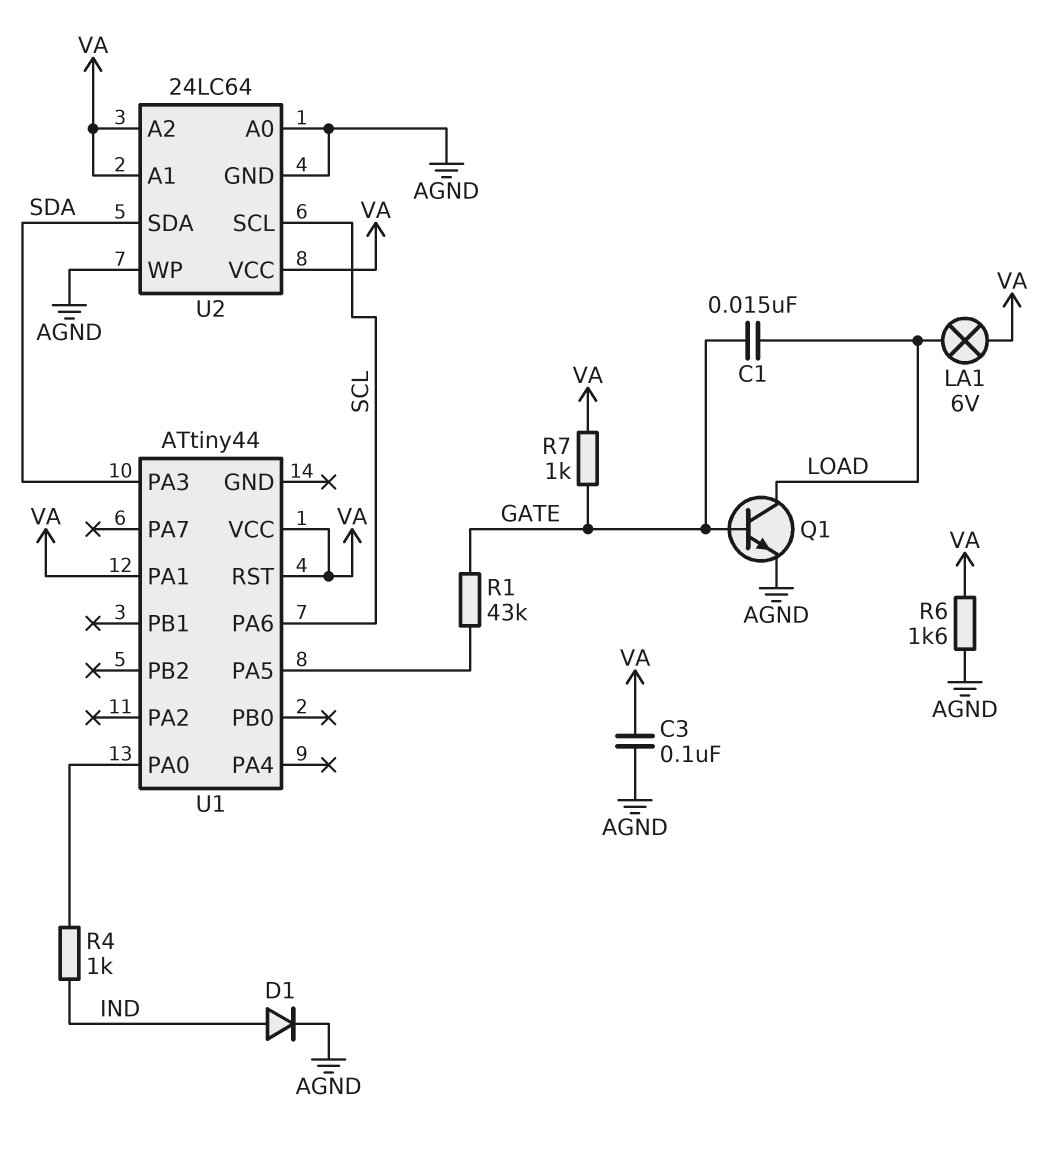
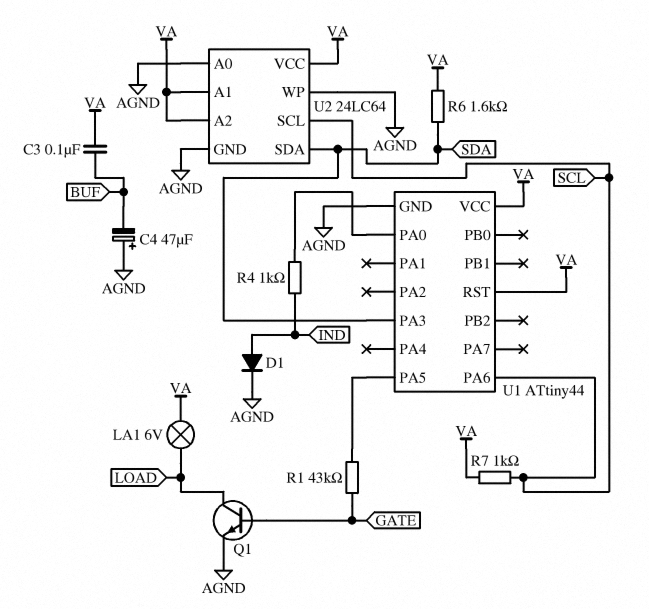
C1: 15nF (GATE, LOAD) -> none
C3: 100nF (AGND, VA) -> 100nF (BUF, VA)
C4: none -> 47uF (plus AGND, minus BUF)
R6: 1.6k (AGND, VA) -> 1.6k (SDA, VA)
R7: 1k (GATE, VA) -> 1k (SCL, VA)
U1 pin GND: none -> AGND
U1 pin PA1: VA -> none

